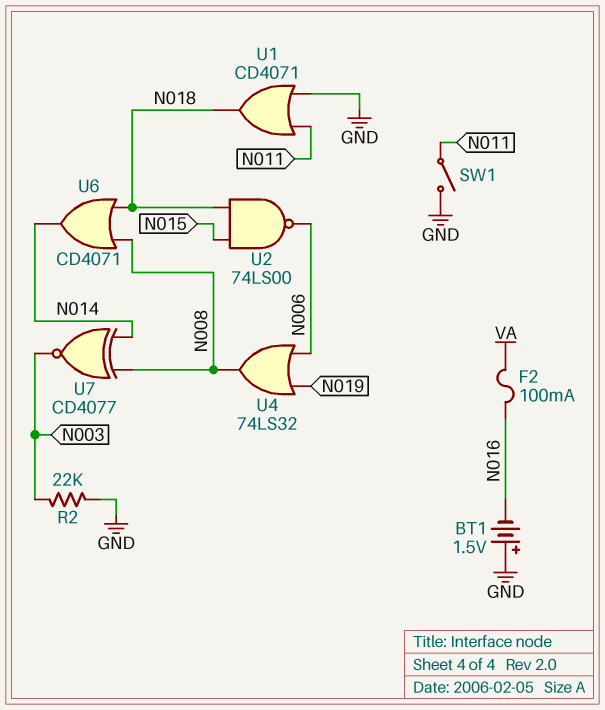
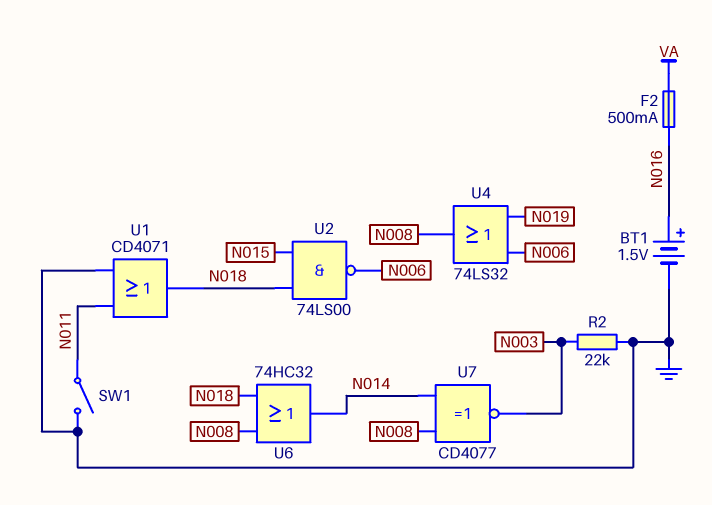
BT1: 1.5V (plus GND, minus N016) -> 1.5V (plus N016, minus GND)
F2: 100mA (N016, VA) -> 500mA (N016, VA)
U6: OR CD4071 (in N008, in N018, out N014) -> OR 74HC32 (in N008, in N018, out N014)

